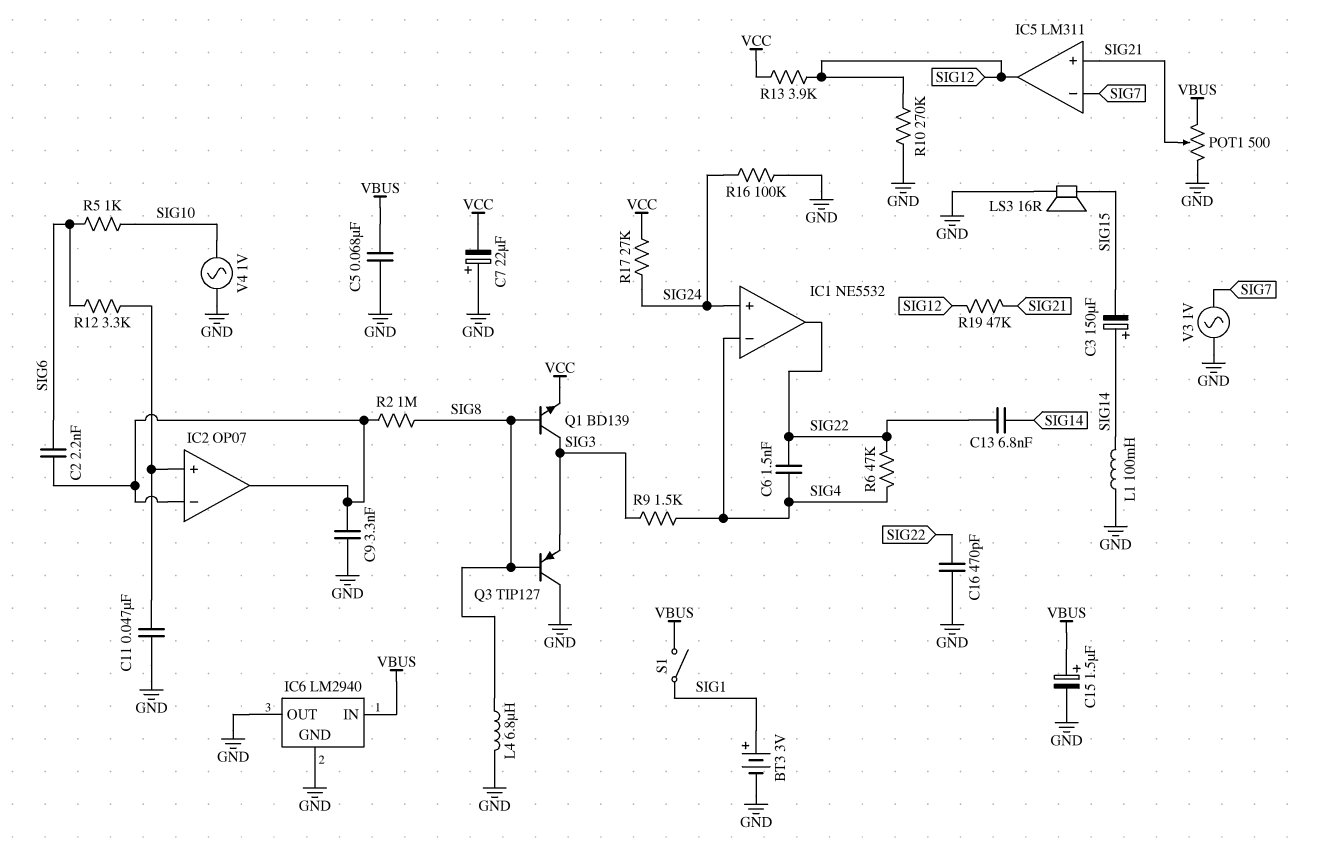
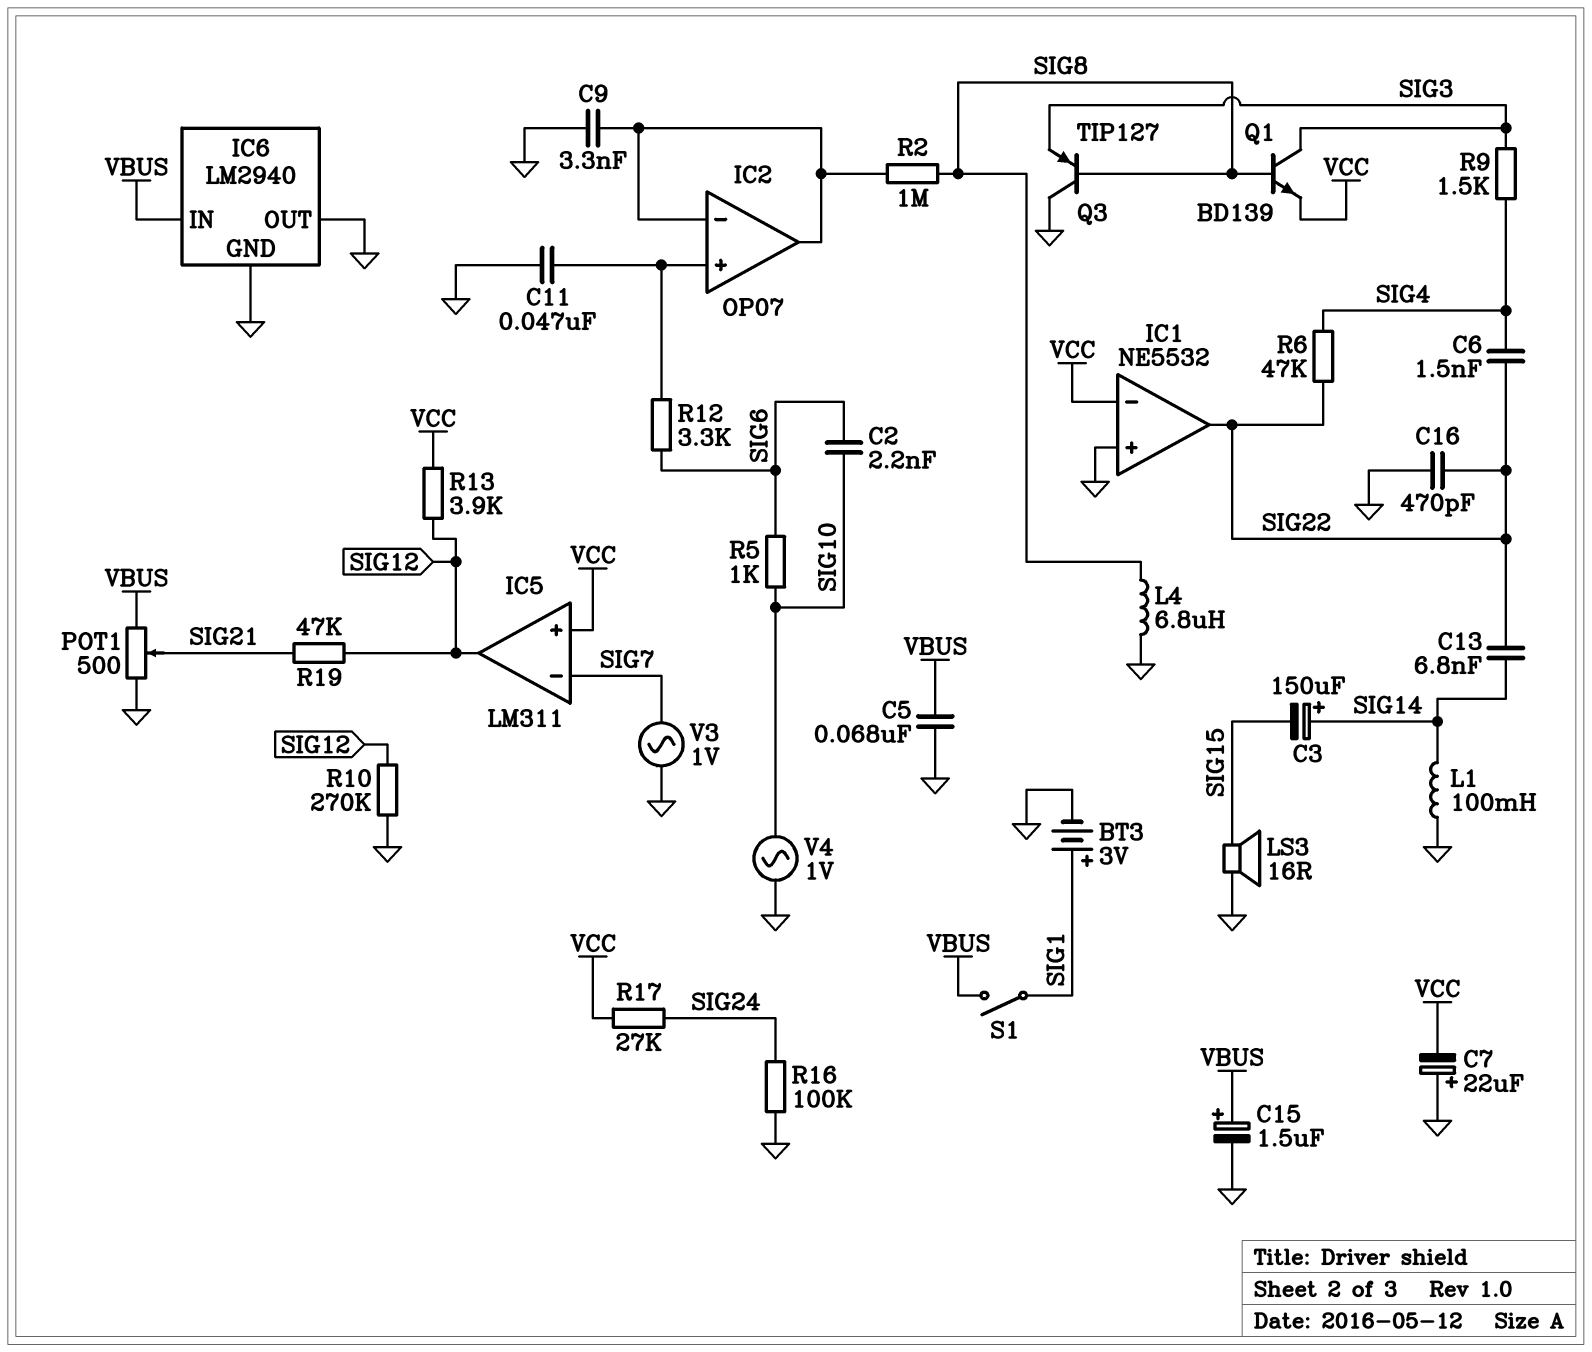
C2: 2.2nF (IC2/in-, SIG6) -> 2.2nF (SIG6, SIG10)
IC1 pin in+: SIG24 -> GND
IC1 pin in-: SIG4 -> VCC
IC5 pin in+: SIG21 -> VCC

